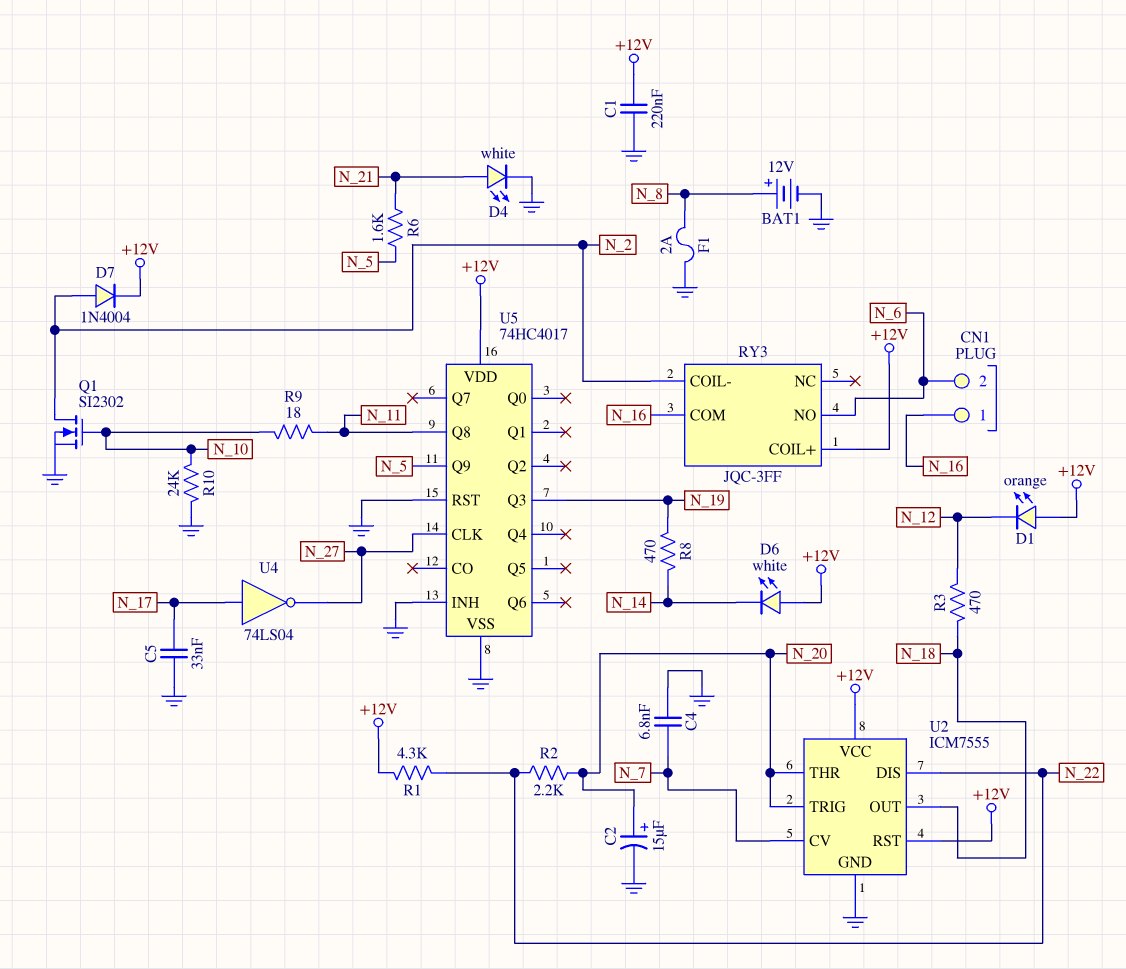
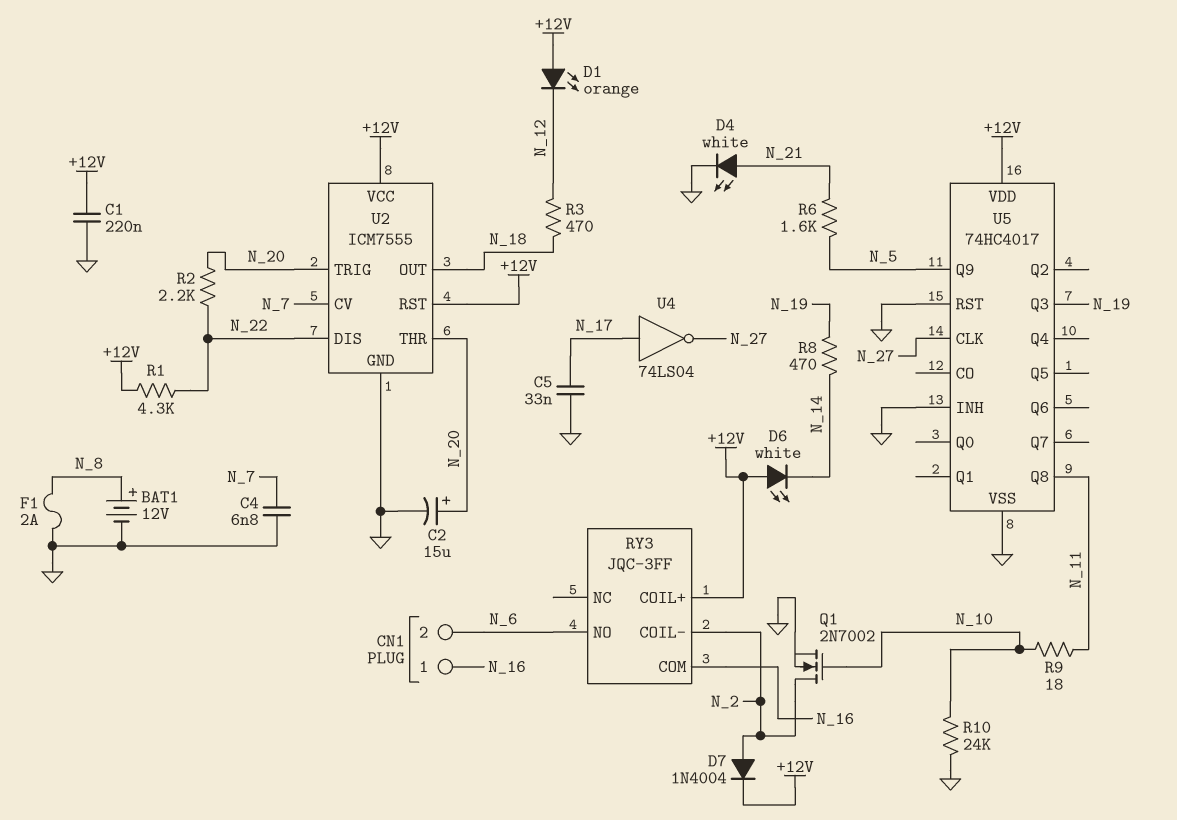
Q1: NMOS SI2302 (G N_10, D N_2, S GND) -> NMOS 2N7002 (G N_10, D N_2, S GND)

